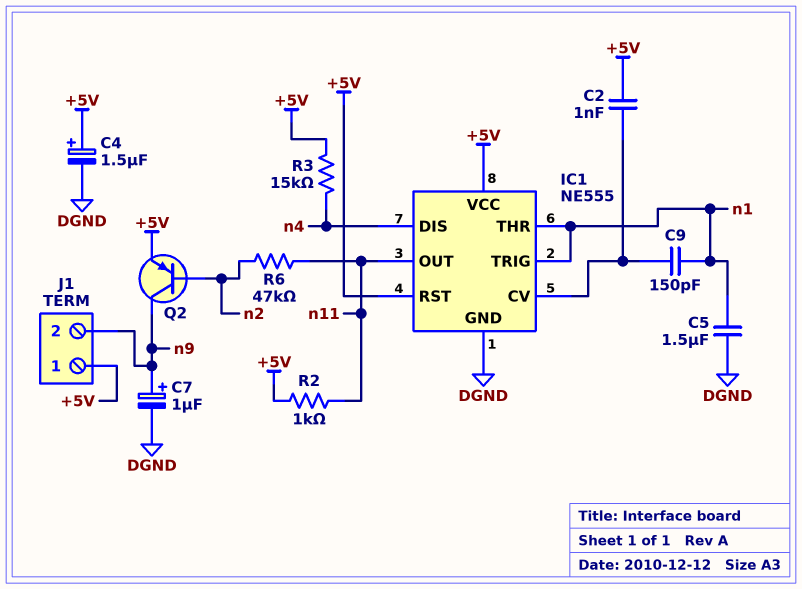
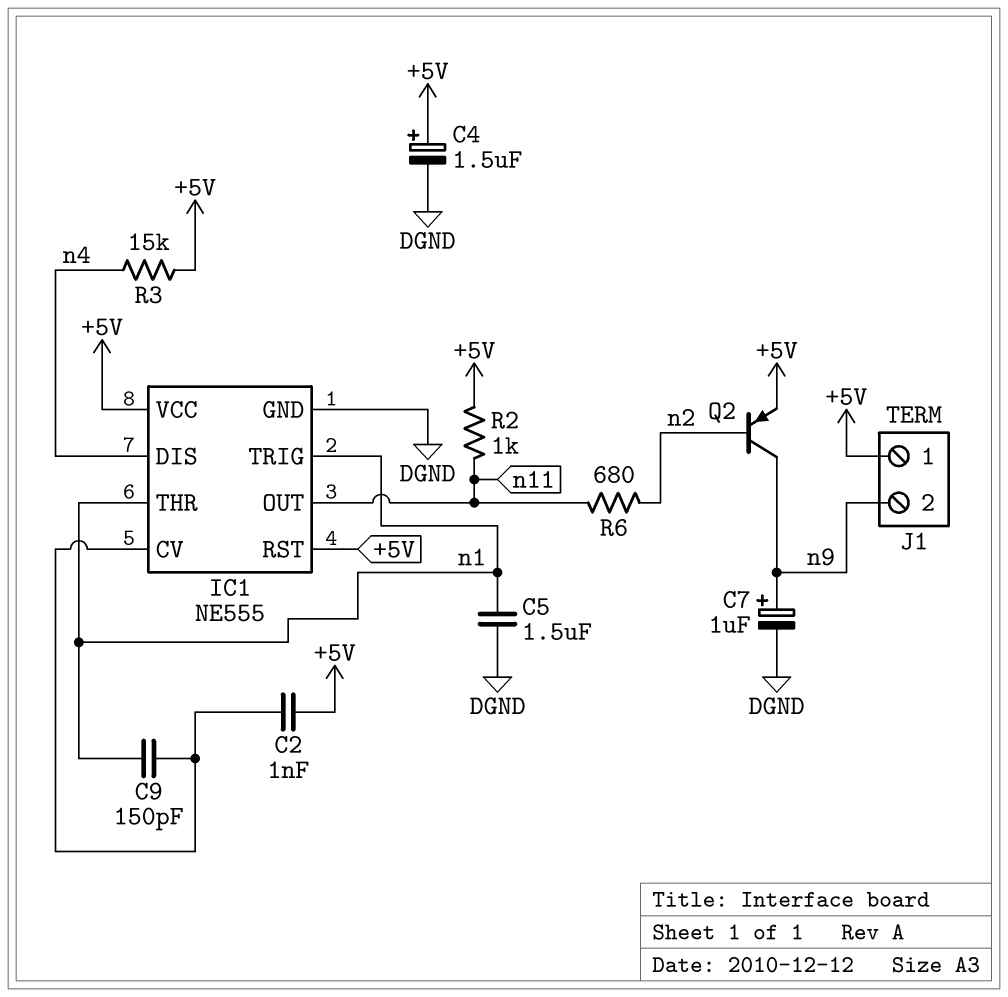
R6: 47k (n2, n11) -> 680 (n2, n11)

